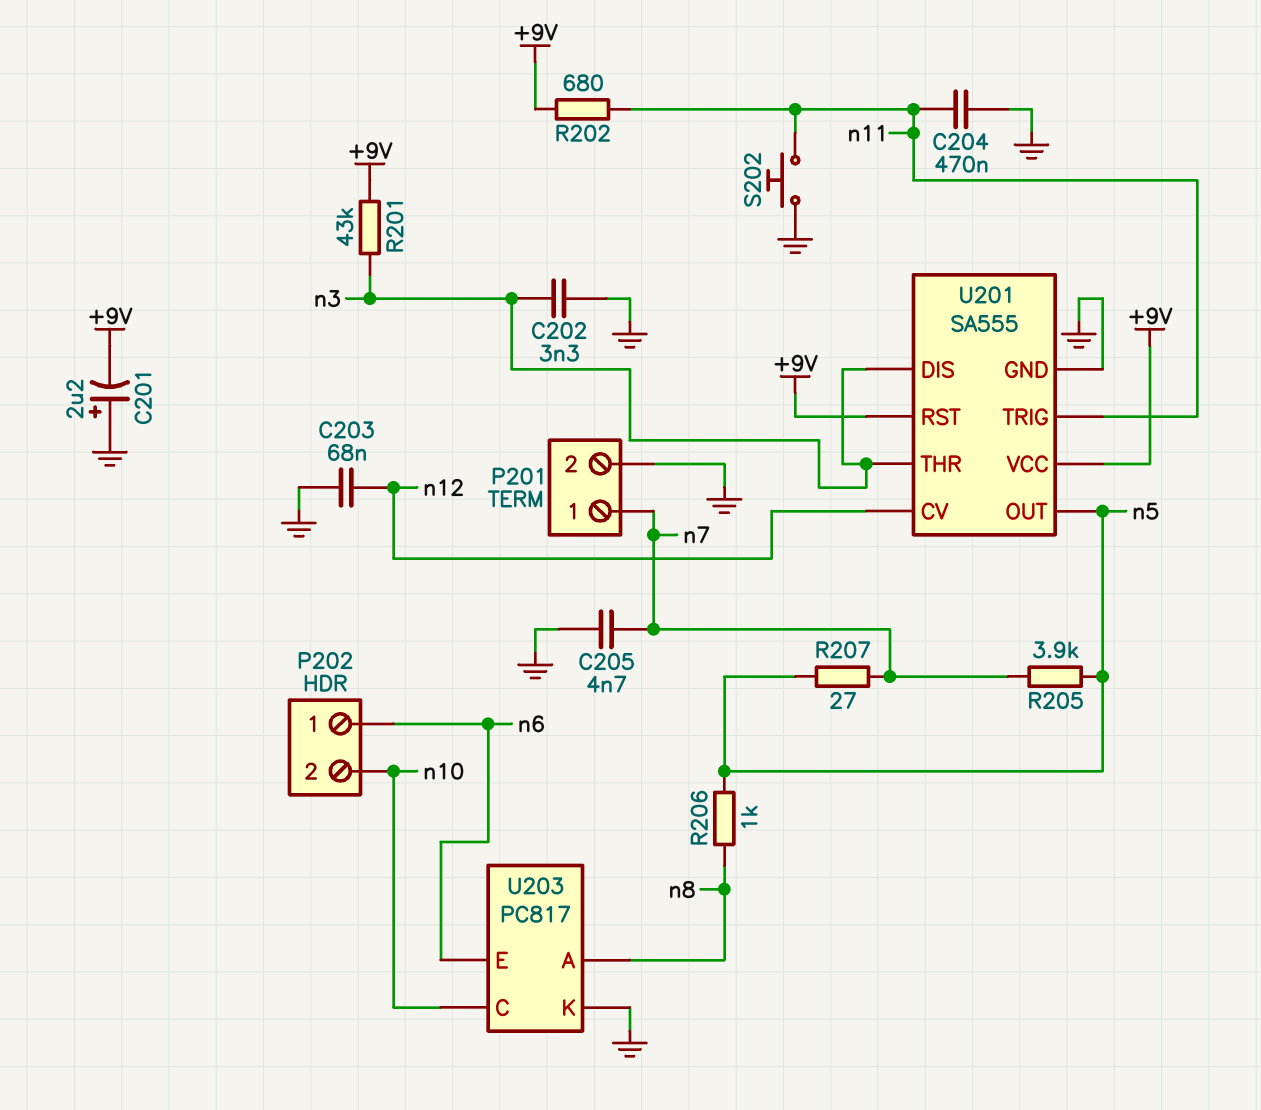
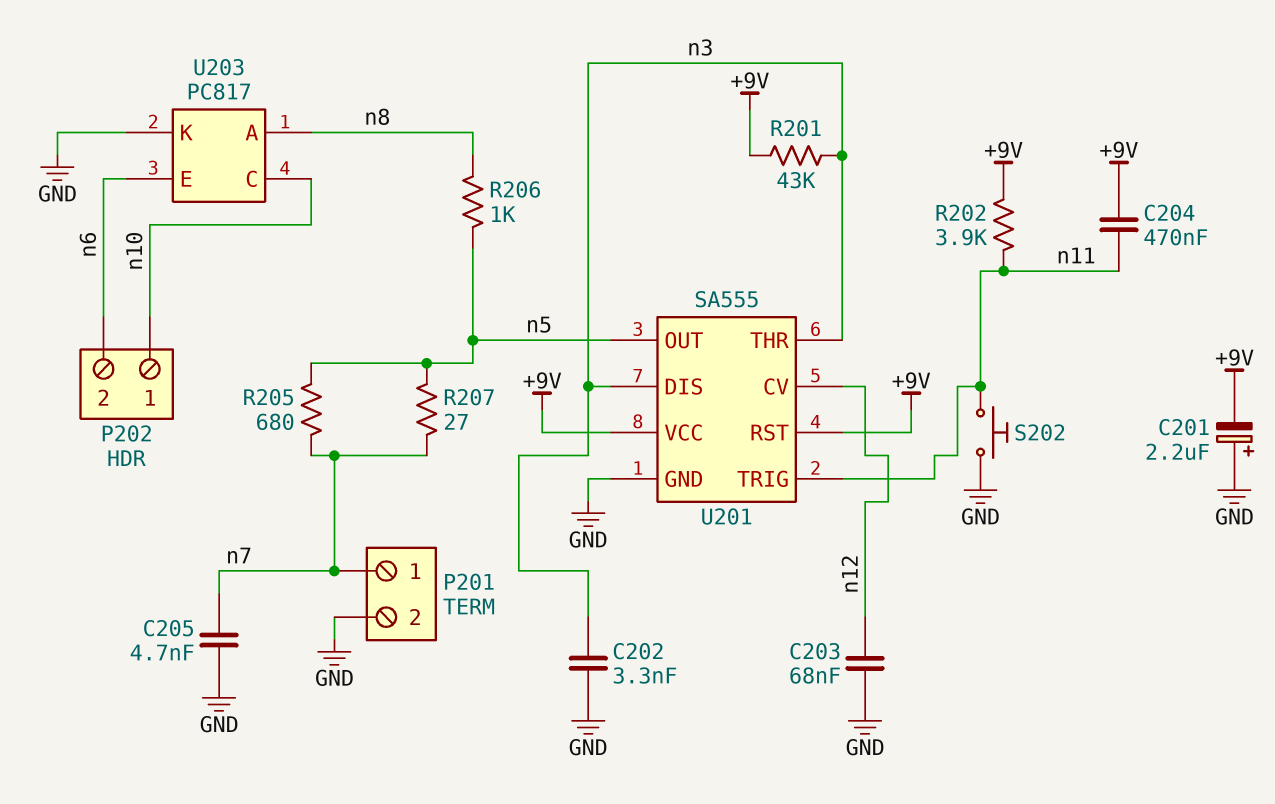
C204: 470nF (GND, n11) -> 470nF (+9V, n11)
P202 pin 1: n6 -> n10
P202 pin 2: n10 -> n6
R202: 680 (+9V, n11) -> 3.9k (+9V, n11)
R205: 3.9k (n5, n7) -> 680 (n5, n7)

